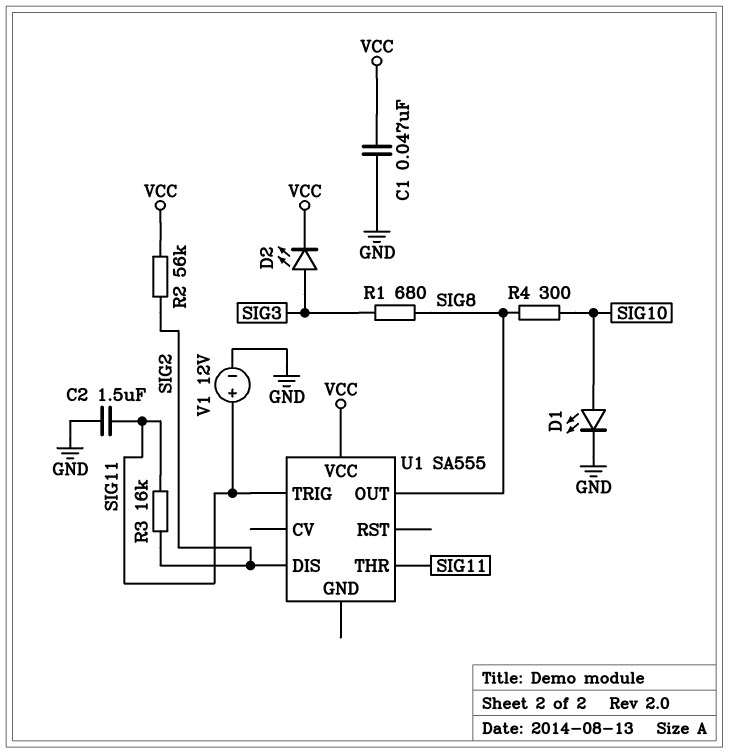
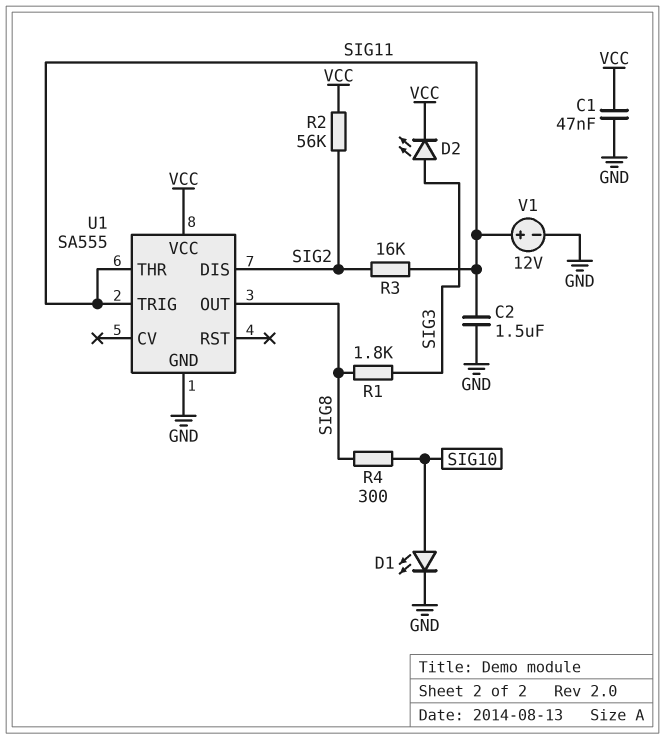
R1: 680 (SIG3, SIG8) -> 1.8k (SIG3, SIG8)
U1 pin GND: none -> GND

